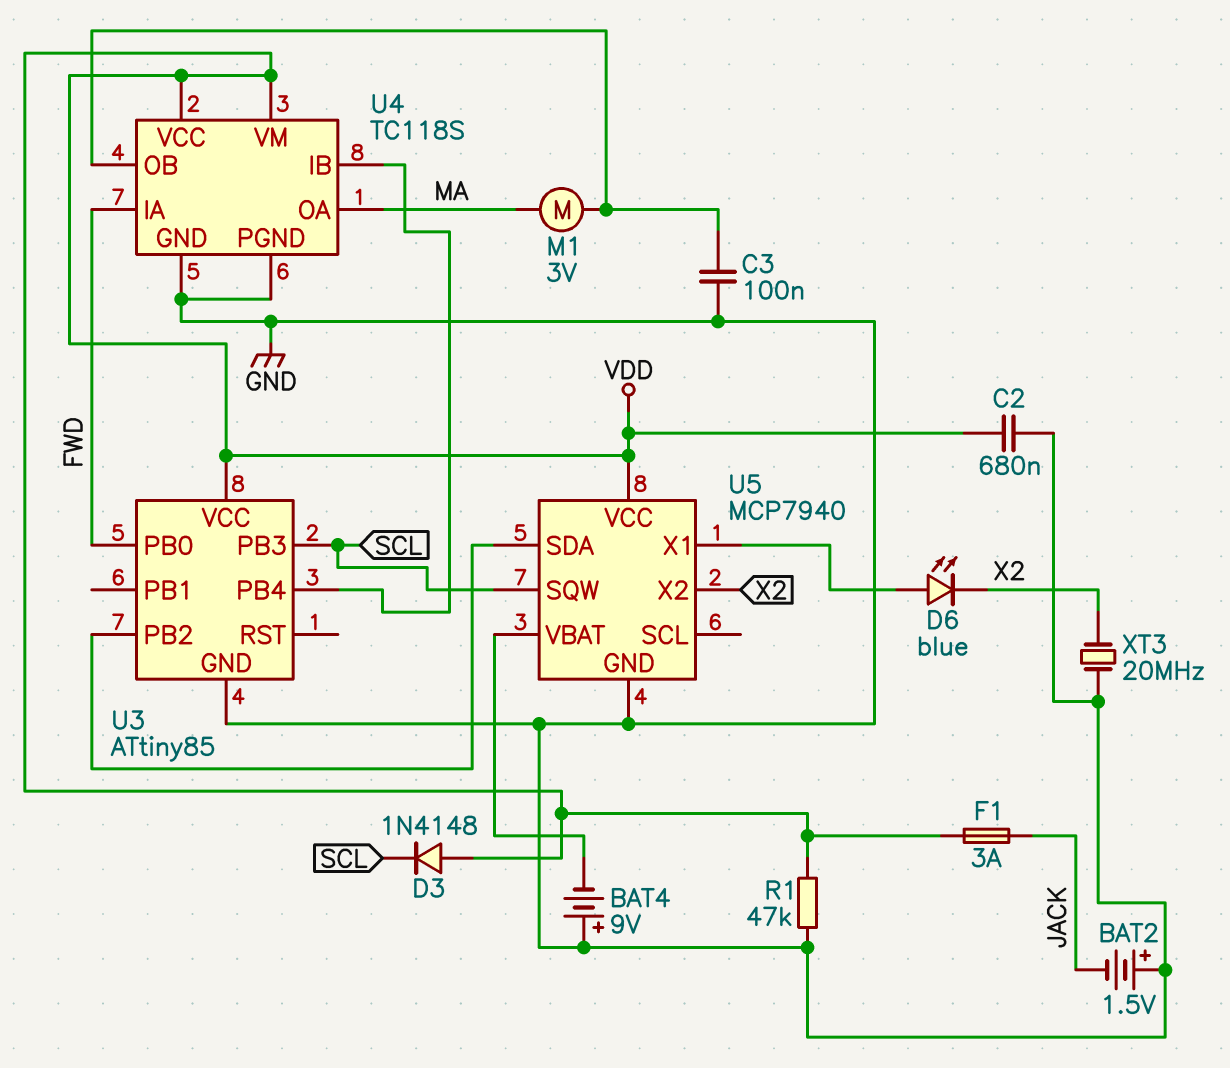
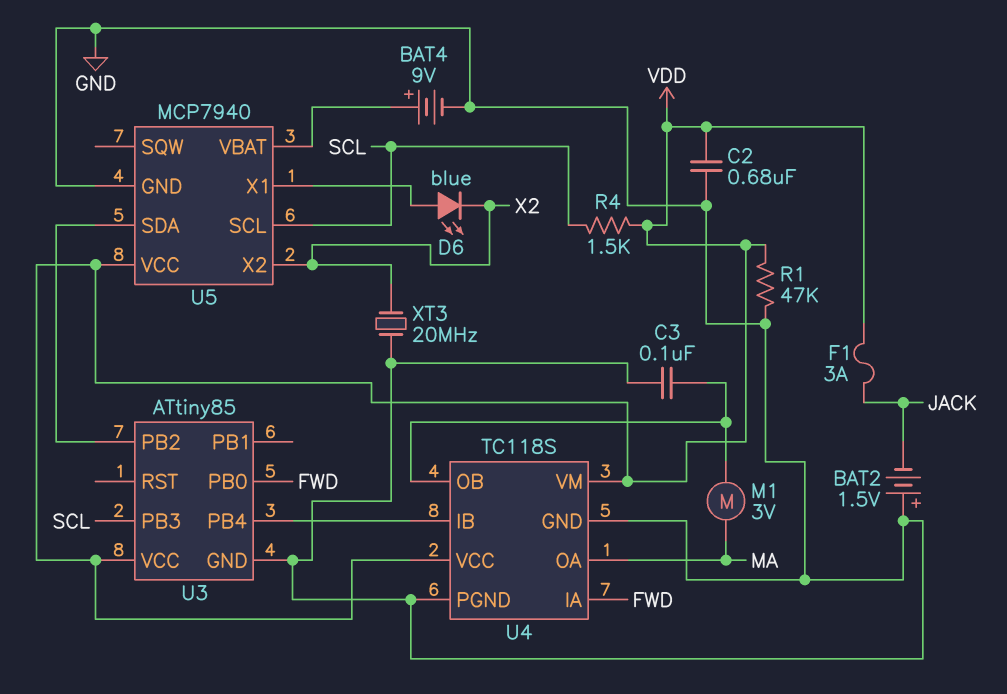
BAT4: 9V (plus GND, minus U5/VBAT) -> 9V (plus U5/VBAT, minus GND)
D3: diode 1N4148 (A VDD, K SCL) -> none
R4: none -> 1.5k (SCL, VDD)
U5 pin SCL: none -> SCL
U5 pin SQW: SCL -> none

